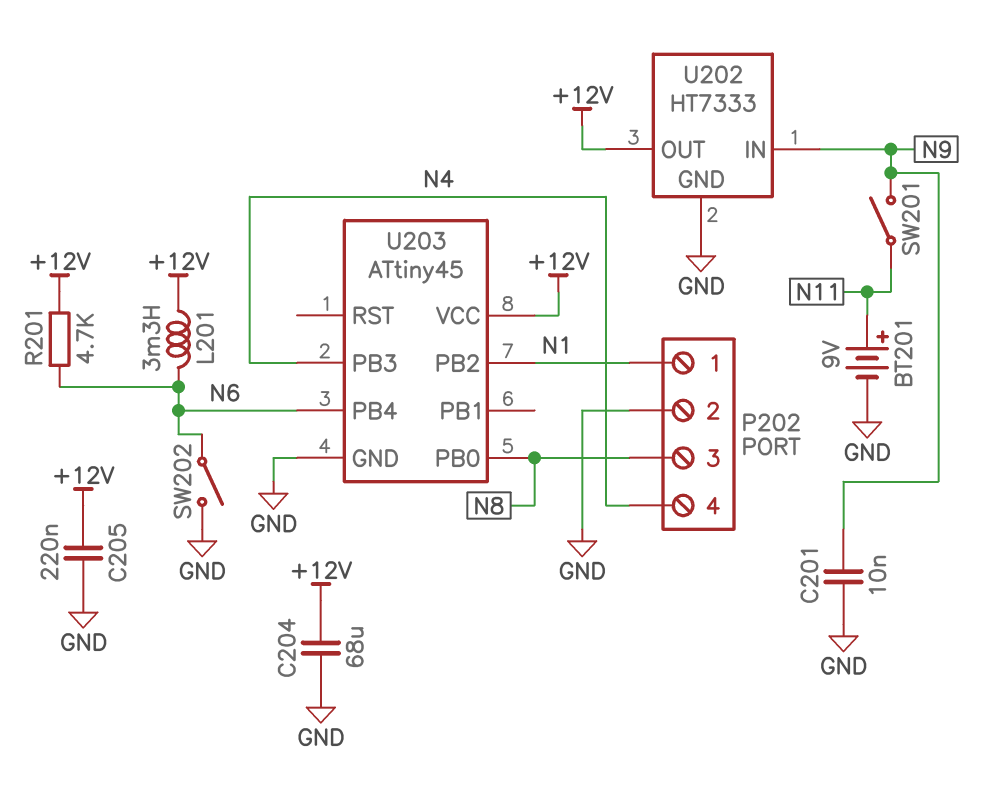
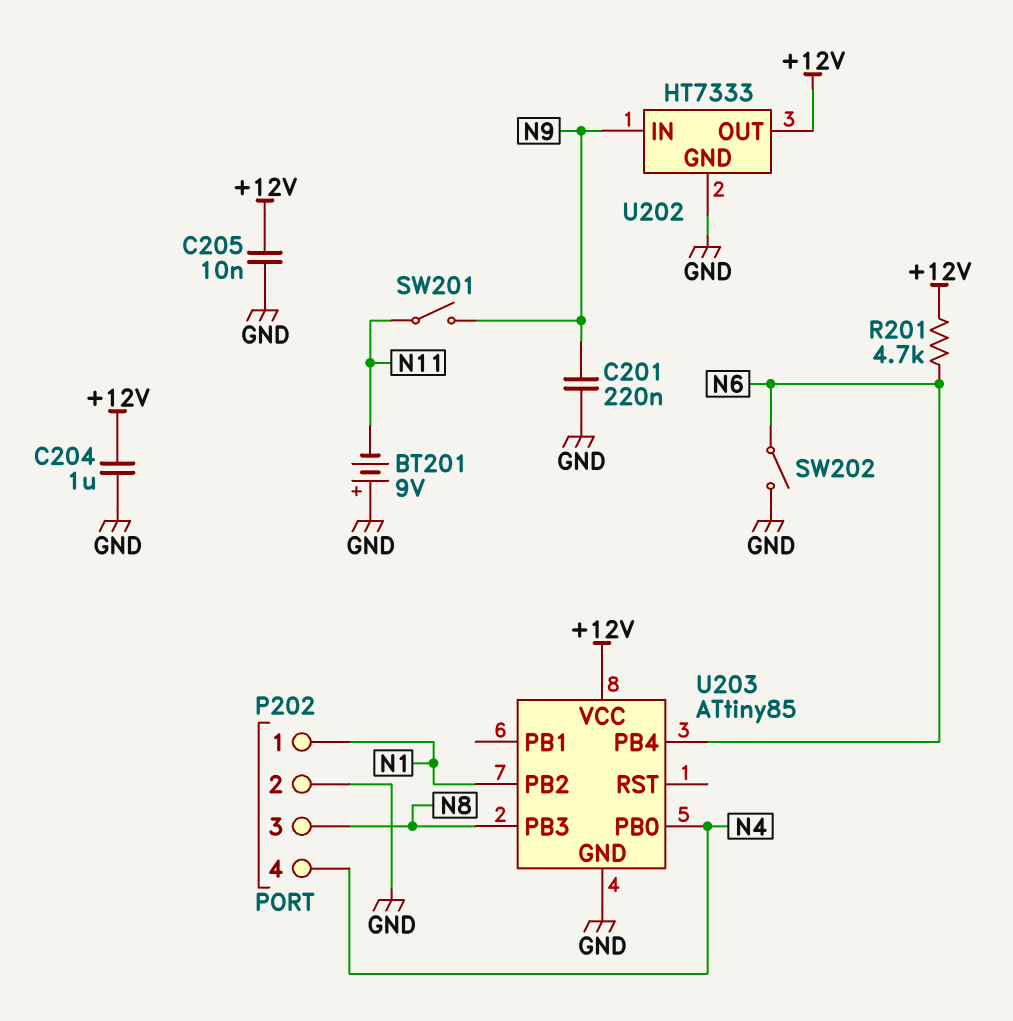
BT201: 9V (plus N11, minus GND) -> 9V (plus GND, minus N11)
C201: 10nF (GND, N9) -> 220nF (GND, N9)
C204: 68uF (+12V, GND) -> 1uF (+12V, GND)
C205: 220nF (+12V, GND) -> 10nF (+12V, GND)
L201: 3.3mH (+12V, N6) -> none
U203: ATtiny45 -> ATtiny85
U203 pin PB0: N8 -> N4
U203 pin PB3: N4 -> N8

